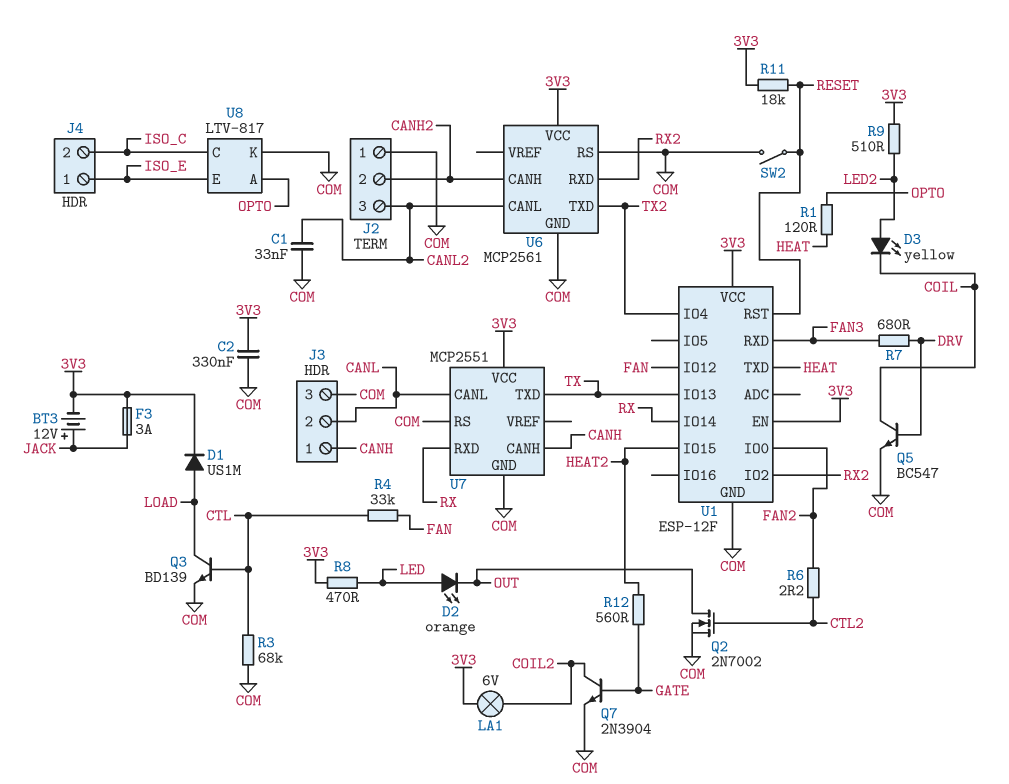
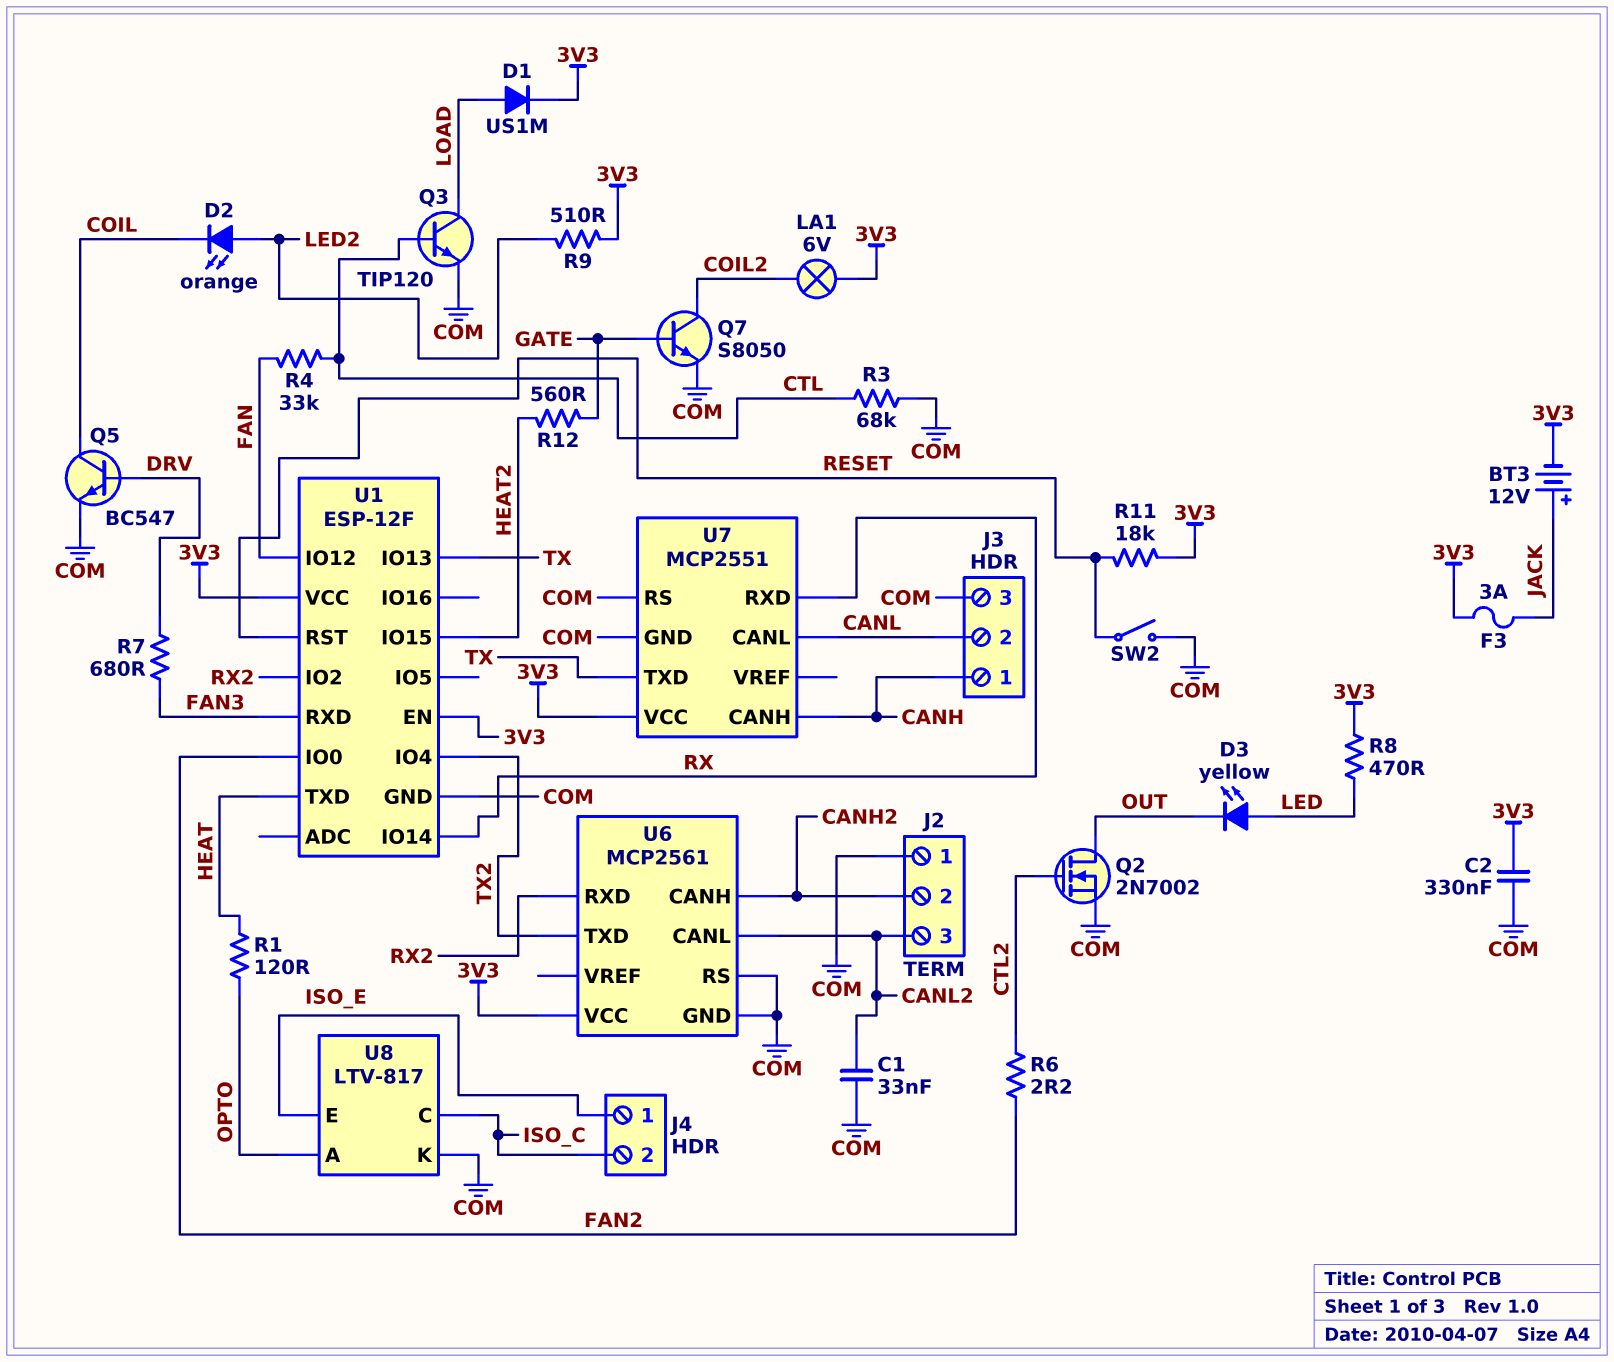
D2: LED orange (A LED, K OUT) -> LED orange (A LED2, K COIL)
D3: LED yellow (A LED2, K COIL) -> LED yellow (A LED, K OUT)
Q3: NPN BD139 (B CTL, C LOAD, E COM) -> NPN TIP120 (B CTL, C LOAD, E COM)
Q7: NPN 2N3904 (B GATE, C COIL2, E COM) -> NPN S8050 (B GATE, C COIL2, E COM)

